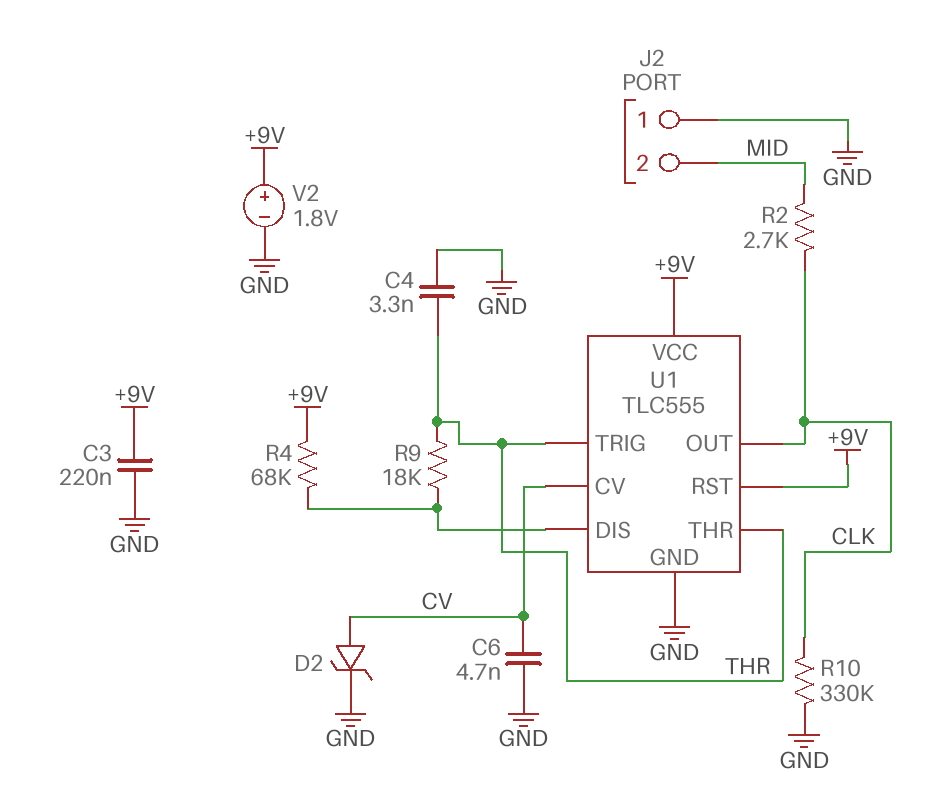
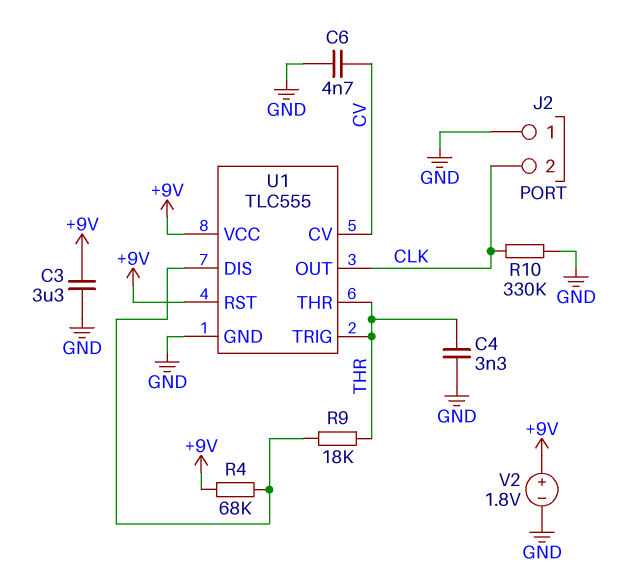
C3: 220nF (+9V, GND) -> 3.3uF (+9V, GND)
D2: zener (A CV, K GND) -> none
J2 pin 2: MID -> CLK
R2: 2.7k (CLK, MID) -> none

